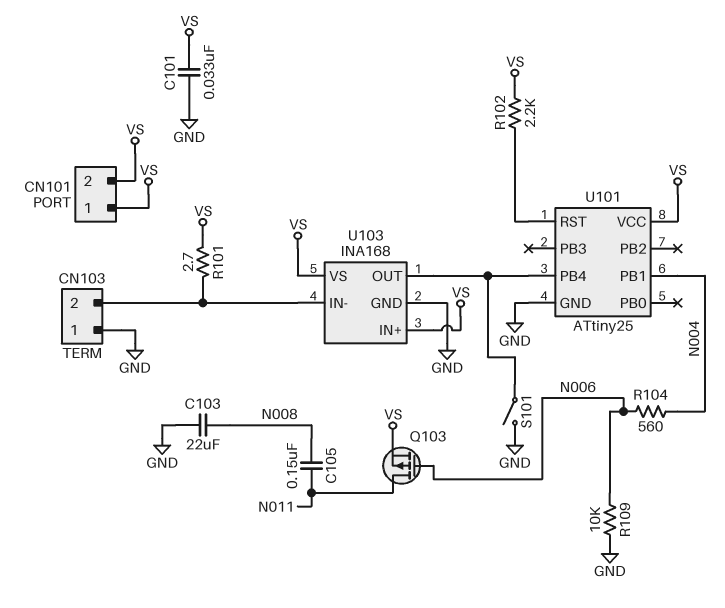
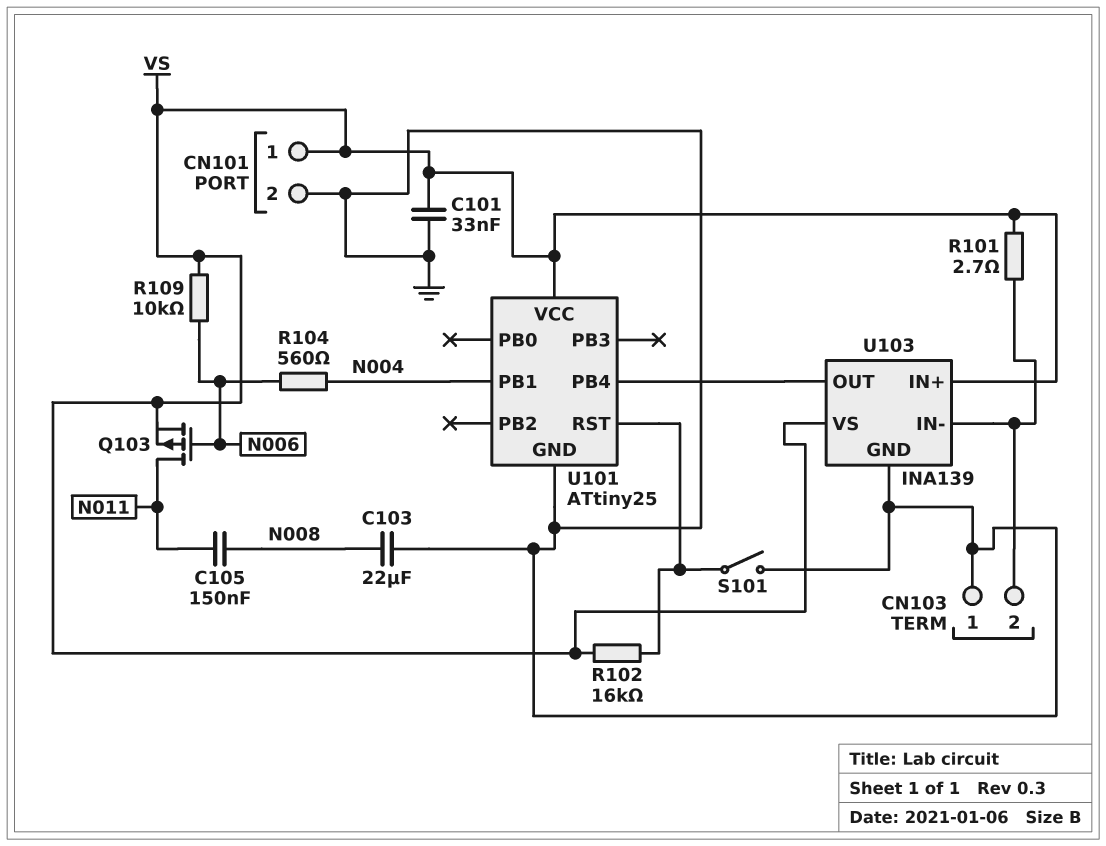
CN101 pin 2: VS -> GND
R102: 2.2k (U101/RST, VS) -> 16k (U101/RST, VS)
R109: 10k (GND, N006) -> 10k (N006, VS)
S101: switch (GND, U101/PB4) -> switch (GND, U101/RST)
U103: INA168 -> INA139

